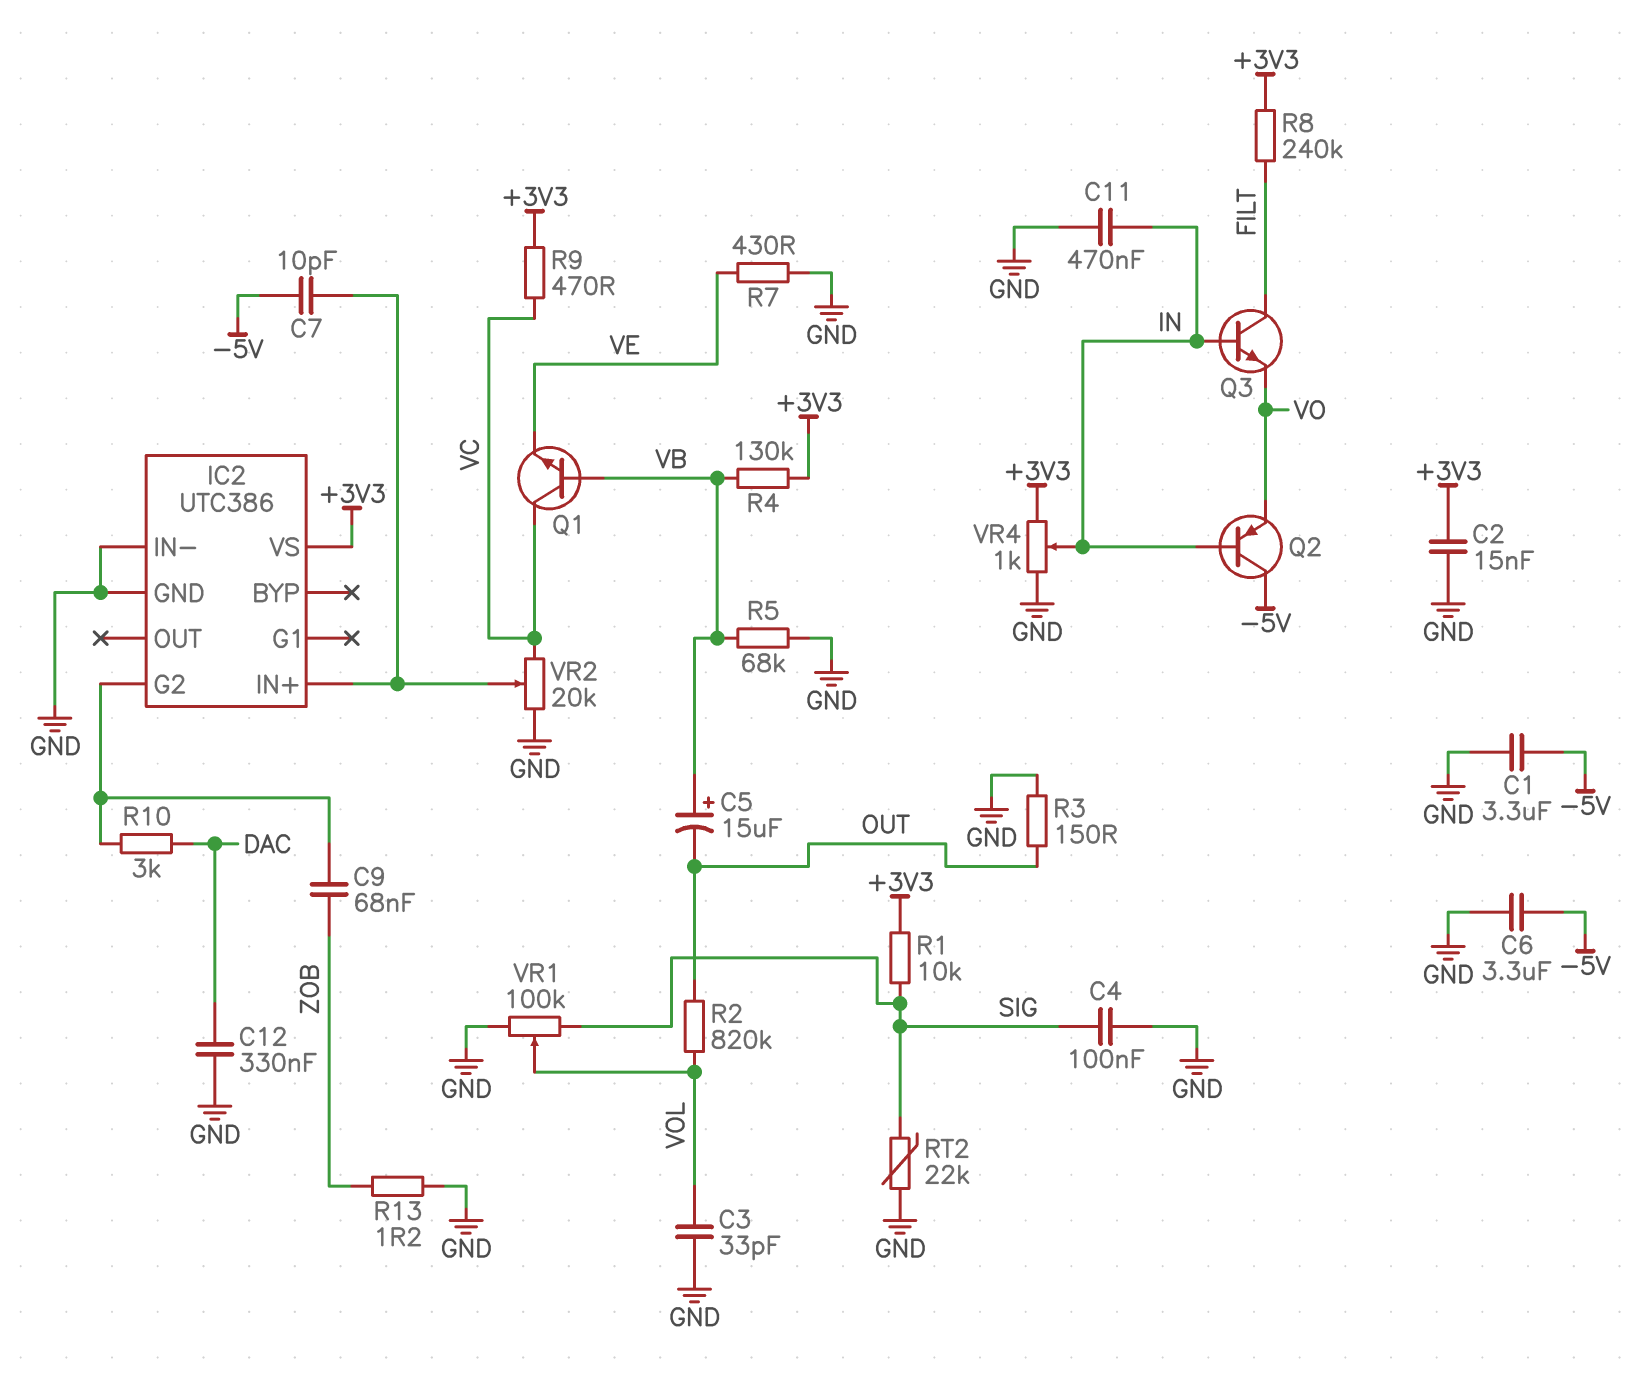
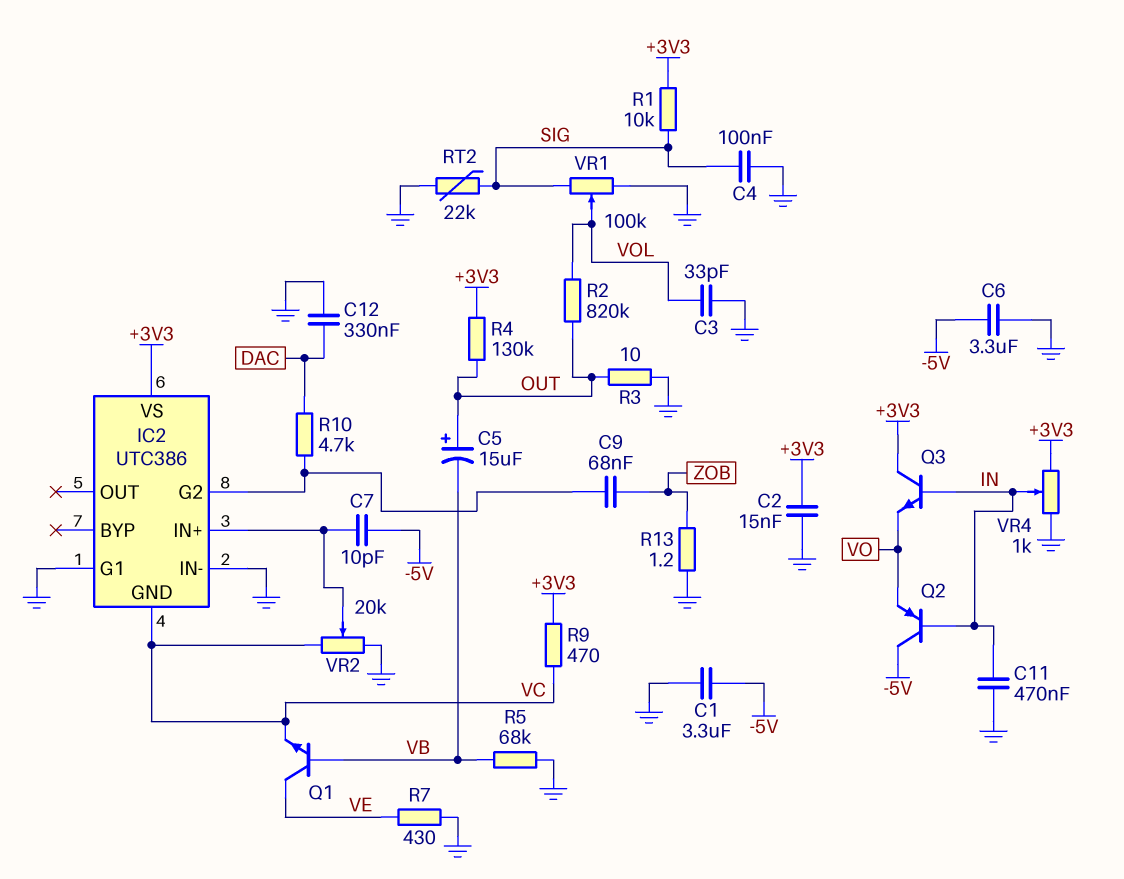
C5: 15uF (plus VB, minus OUT) -> 15uF (plus OUT, minus VB)
IC2 pin G1: none -> GND
IC2 pin GND: GND -> VC
Q1: NPN (B VB, C VC, E VE) -> NPN (B VB, C VE, E VC)
Q3: NPN (B IN, C FILT, E VO) -> NPN (B IN, C +3V3, E VO)
R3: 150 (GND, OUT) -> 10 (GND, OUT)
R4: 130k (+3V3, VB) -> 130k (+3V3, OUT)
R8: 240k (+3V3, FILT) -> none
R10: 3k (DAC, IC2/G2) -> 4.7k (DAC, IC2/G2)

